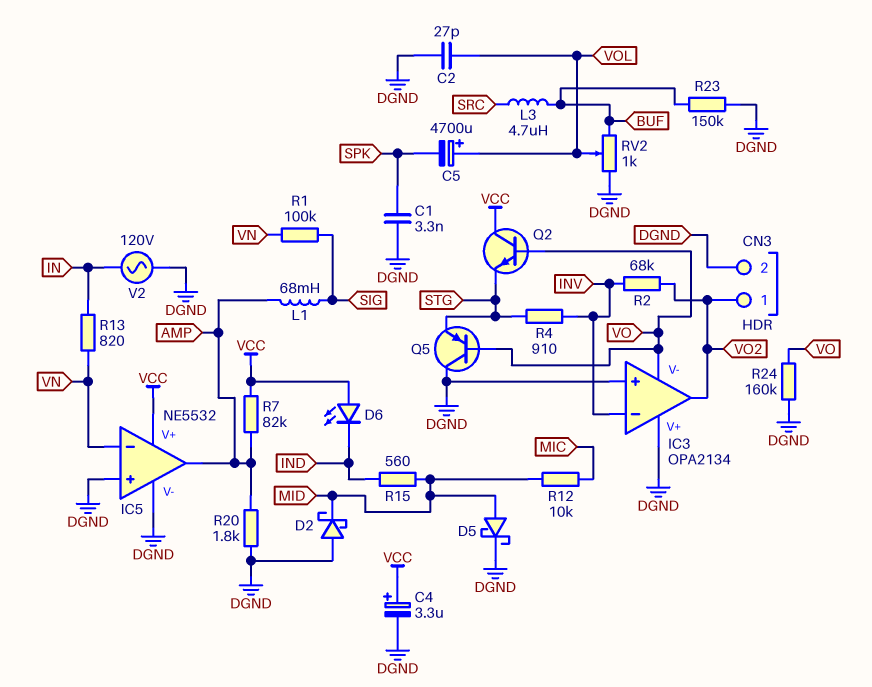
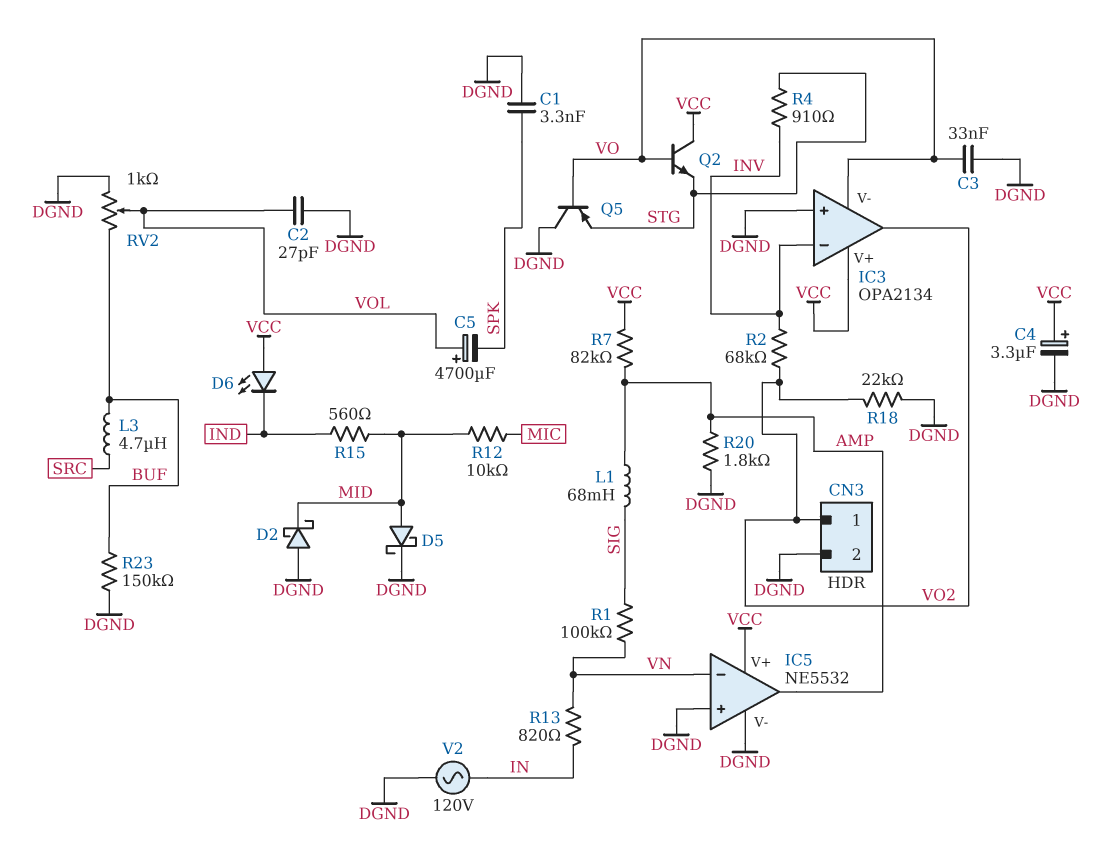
C3: none -> 33nF (DGND, VO)
IC3 pin V+: DGND -> VCC
R18: none -> 22k (DGND, VO2)
R24: 160k (DGND, VO) -> none

